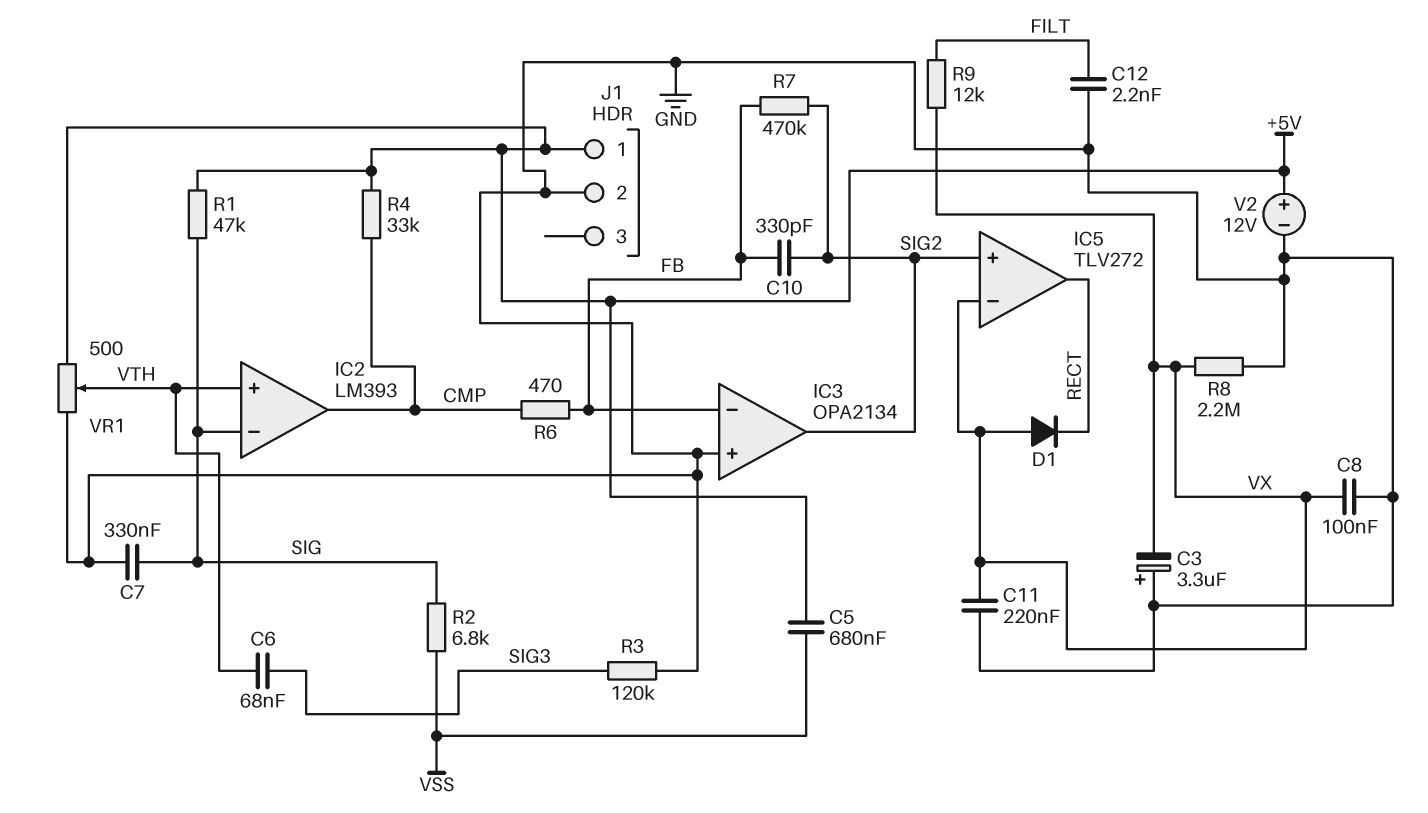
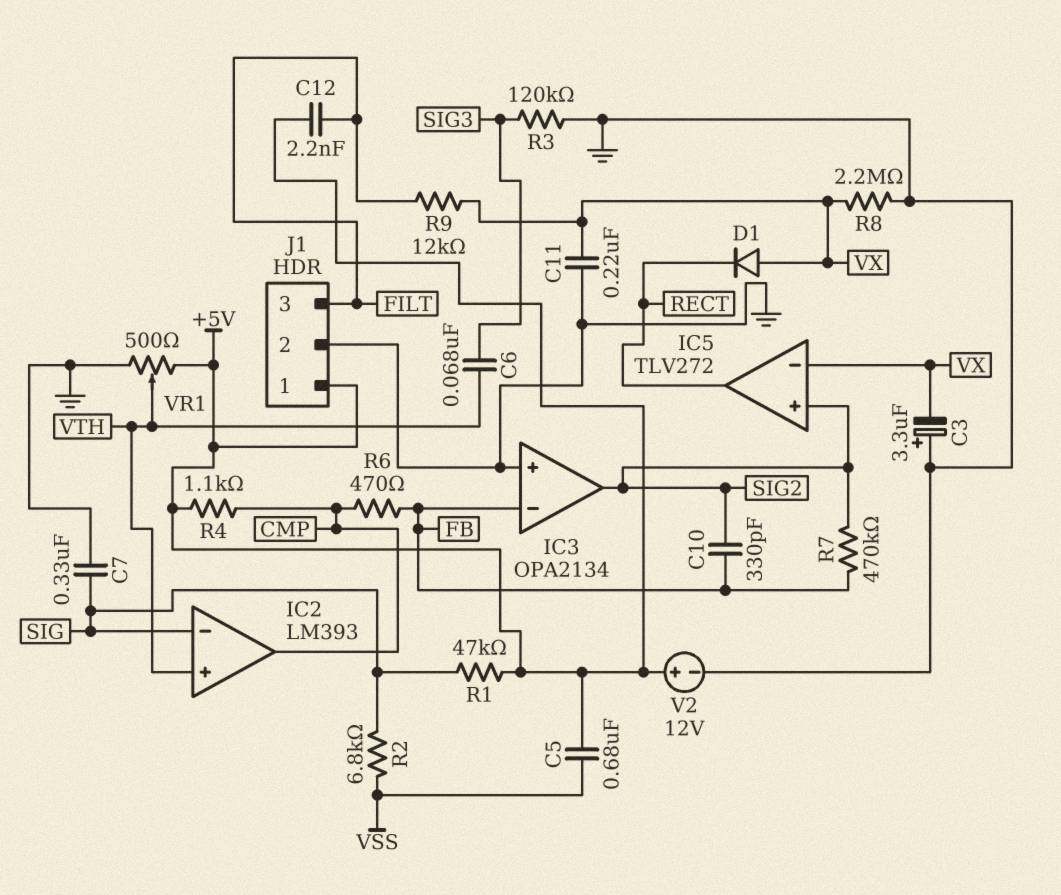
C8: 100nF (GND, VX) -> none
C12: 2.2nF (FILT, GND) -> 2.2nF (+5V, FILT)
J1 pin 3: none -> FILT
R4: 33k (+5V, CMP) -> 1.1k (+5V, CMP)

